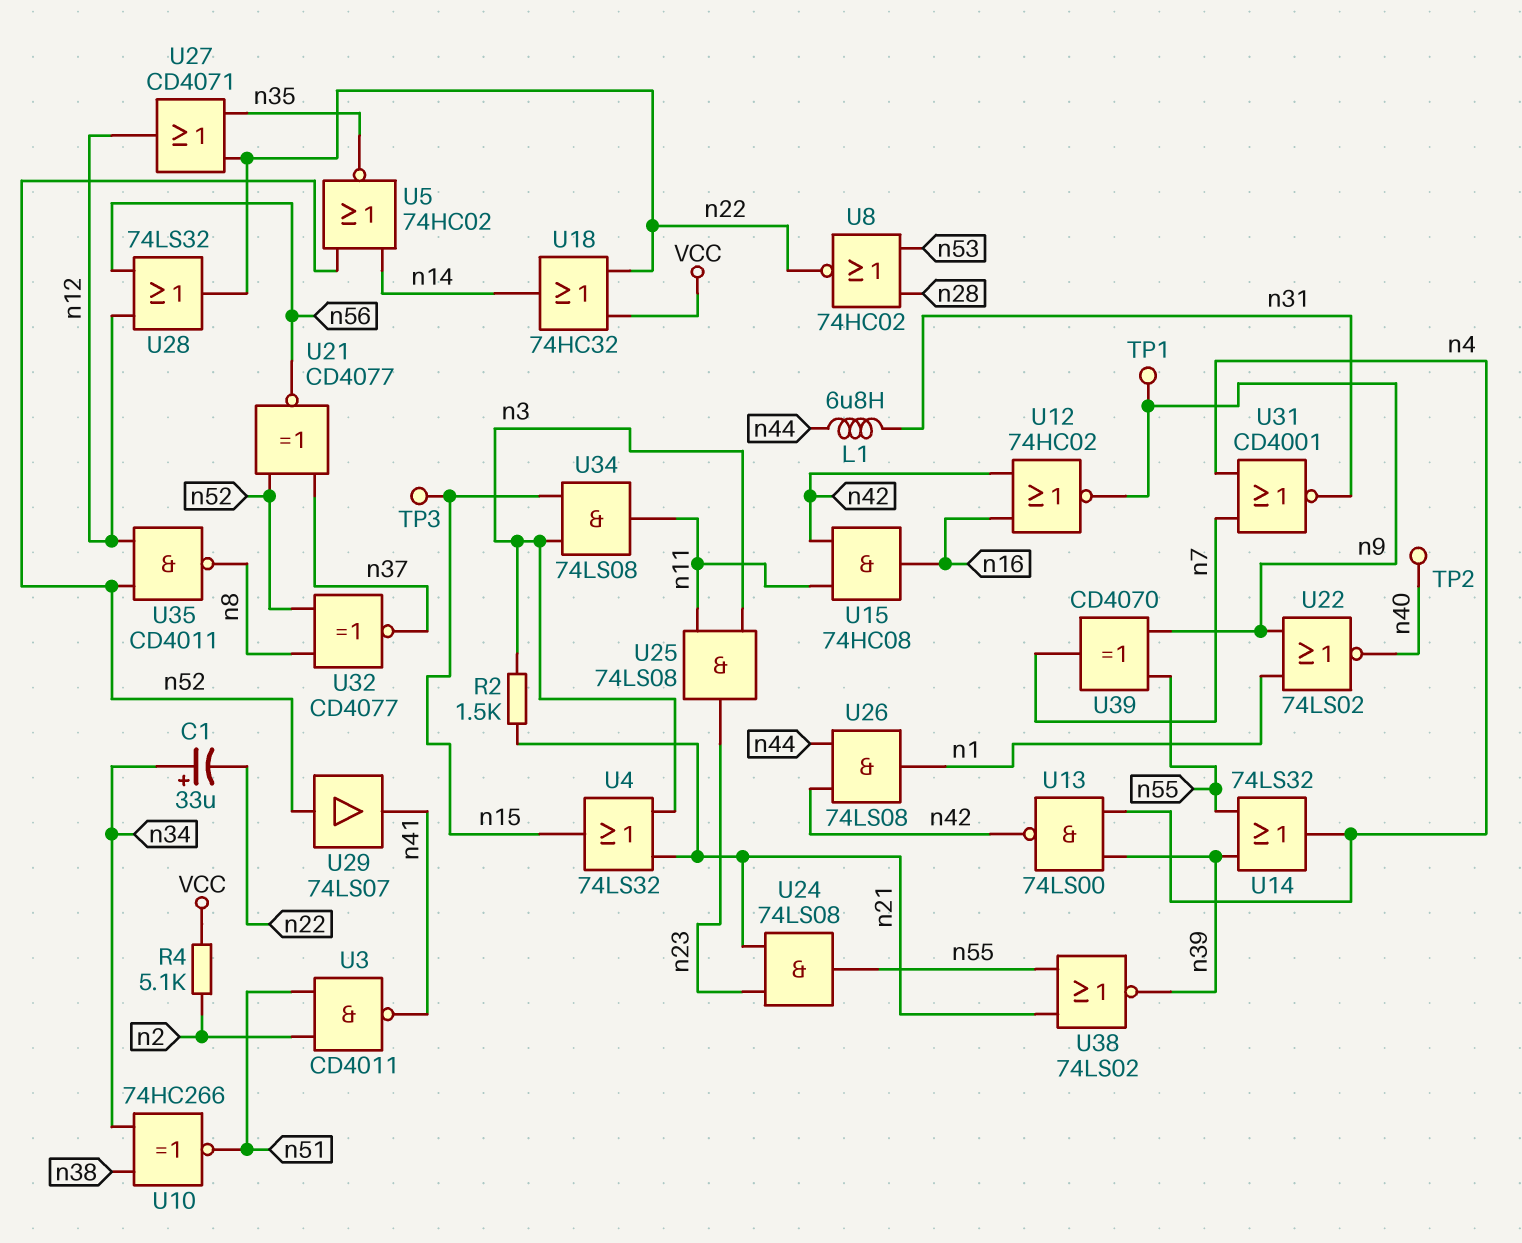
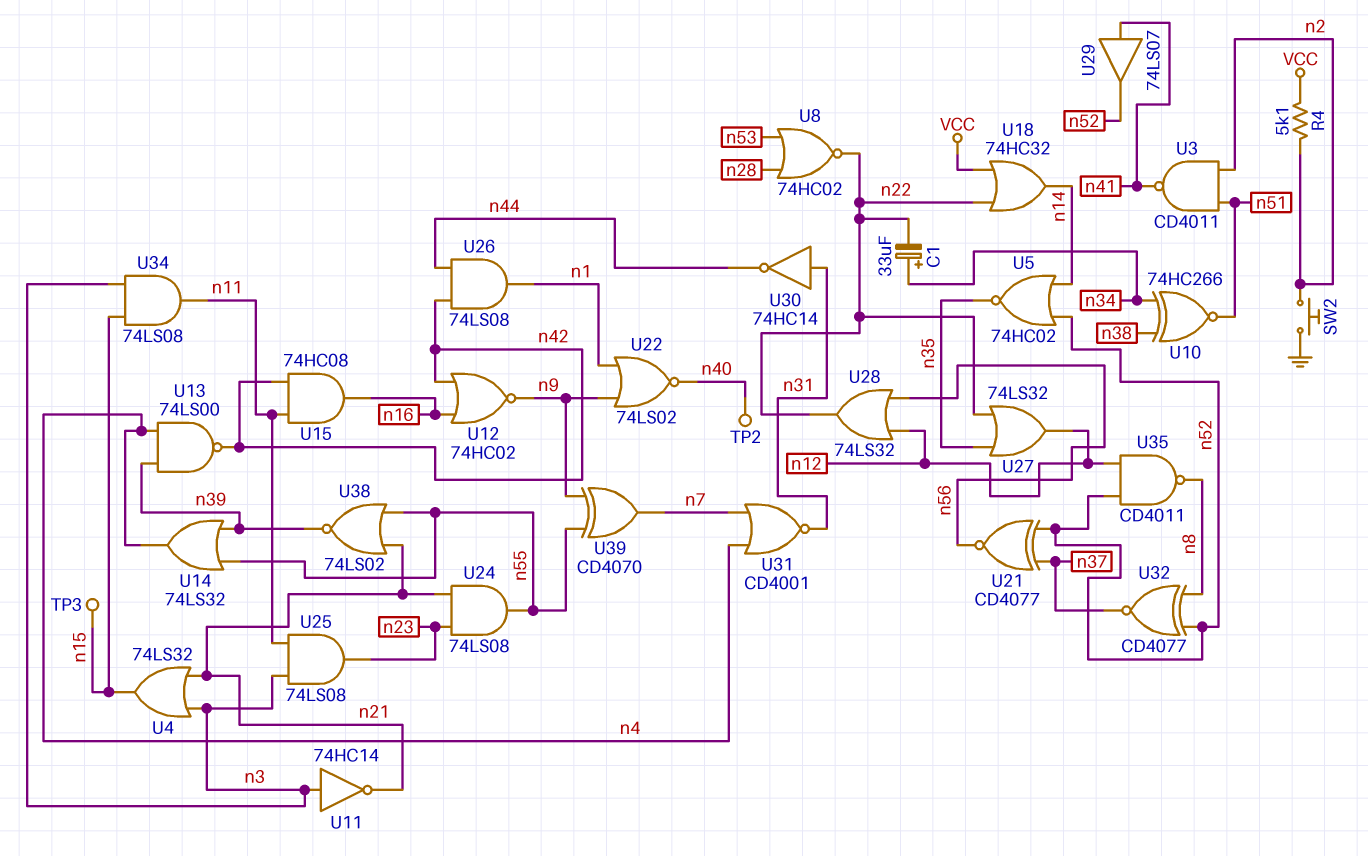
L1: 6.8uH (n31, n44) -> none
R2: 1.5k (n3, n21) -> none
SW2: none -> button (GND, n2)
TP1: test point (n9) -> none
U11: none -> NOT 74HC14 (in n3, out n21)
U27: OR CD4071 (in n22, in n35, out n12) -> OR 74LS32 (in n22, in n35, out n12)
U29: buffer 74LS07 (in n52, out n41) -> buffer 74LS07 (in n41, out n52)
U30: none -> NOT 74HC14 (in n31, out n44)

